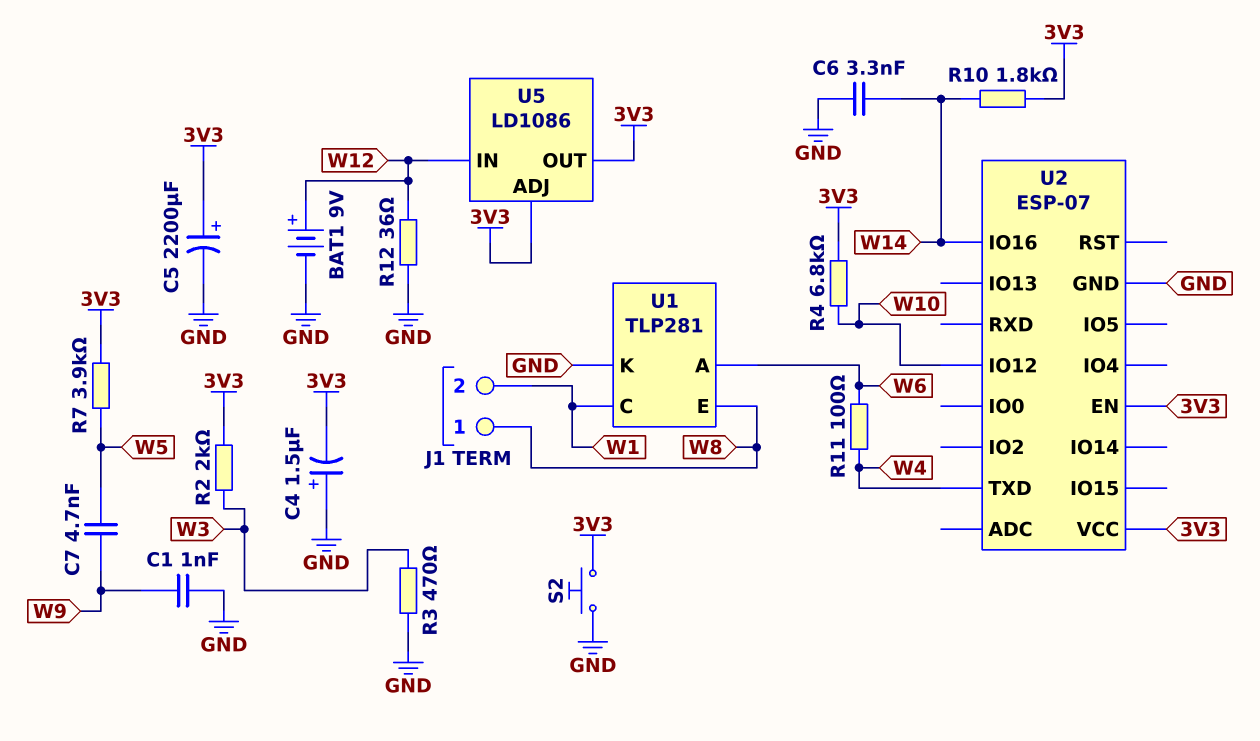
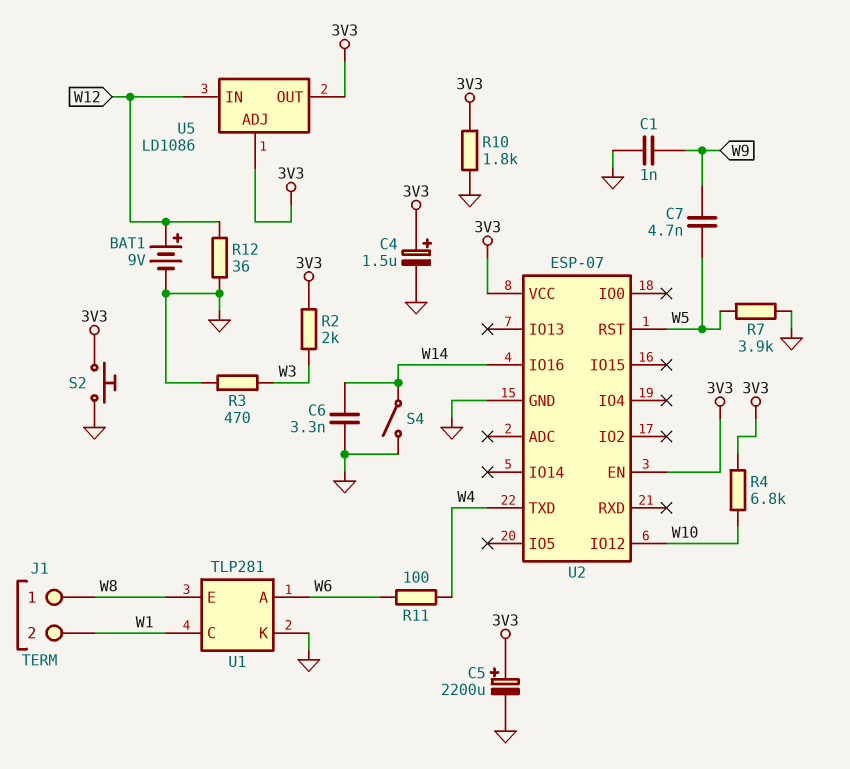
C4: 1.5uF (plus GND, minus 3V3) -> 1.5uF (plus 3V3, minus GND)
R7: 3.9k (3V3, W5) -> 3.9k (GND, W5)
R10: 1.8k (3V3, W14) -> 1.8k (3V3, GND)
S4: none -> switch (GND, W14)
U2 pin RST: none -> W5

